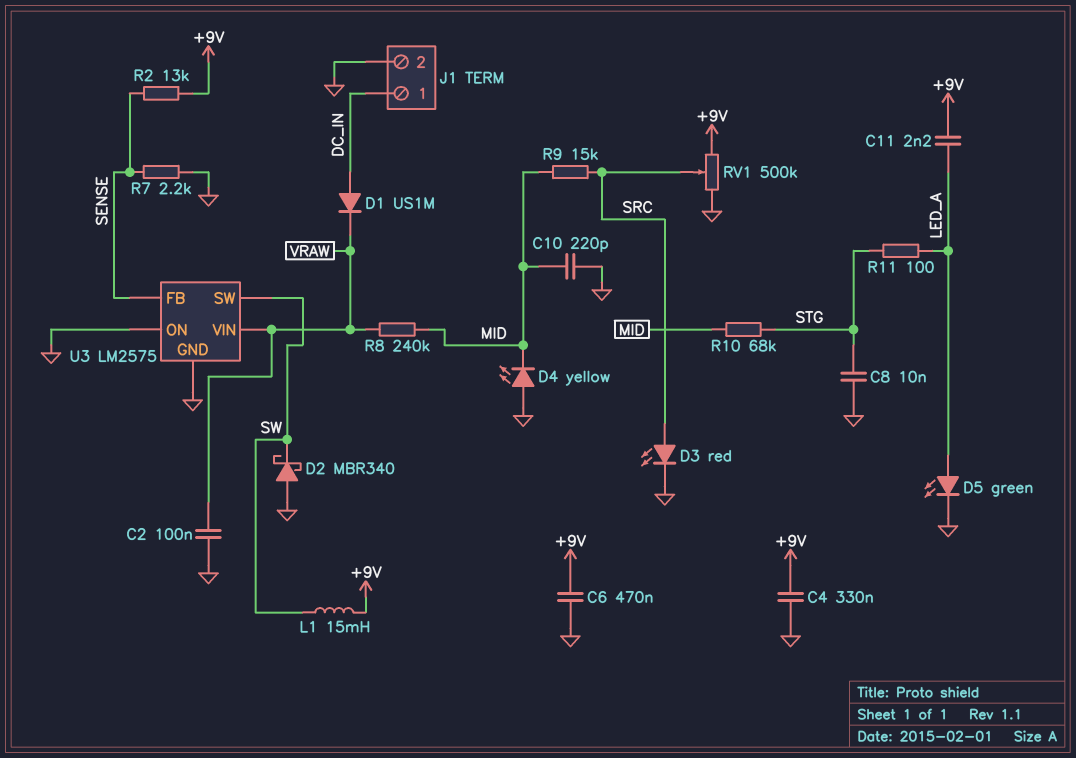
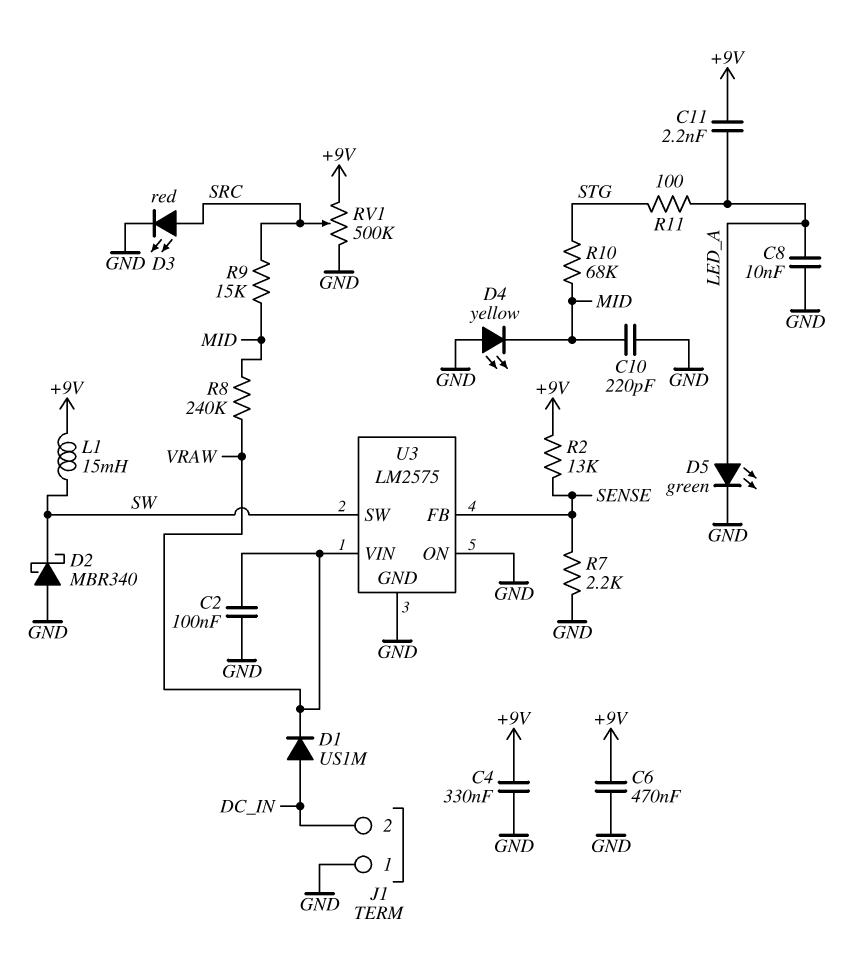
C8: 10nF (GND, STG) -> 10nF (GND, LED_A)
J1 pin 1: DC_IN -> GND
J1 pin 2: GND -> DC_IN

